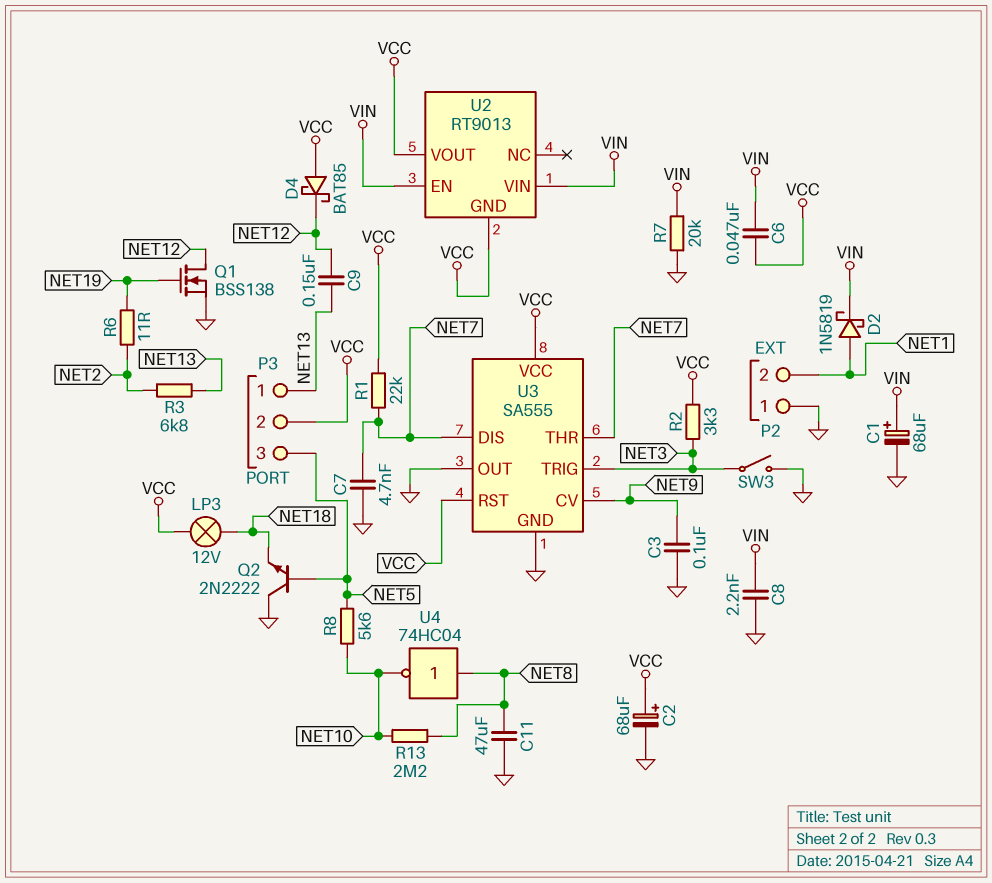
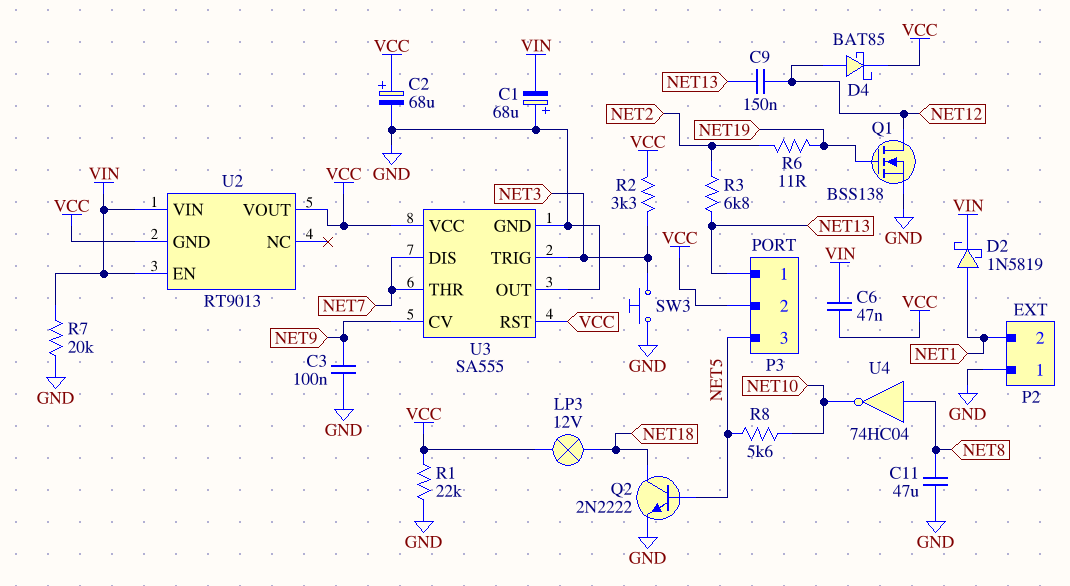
C1: 68uF (plus VIN, minus GND) -> 68uF (plus GND, minus VIN)
C7: 4.7nF (GND, NET7) -> none
C8: 2.2nF (GND, VIN) -> none
D4: schottky BAT85 (A VCC, K NET12) -> schottky BAT85 (A NET12, K VCC)
Q2: NPN 2N2222 (B NET5, C GND, E NET18) -> NPN 2N2222 (B NET5, C NET18, E GND)
R1: 22k (NET7, VCC) -> 22k (GND, VCC)
R13: 2.2M (NET8, NET10) -> none
SW3: switch (GND, NET3) -> button (GND, NET3)

